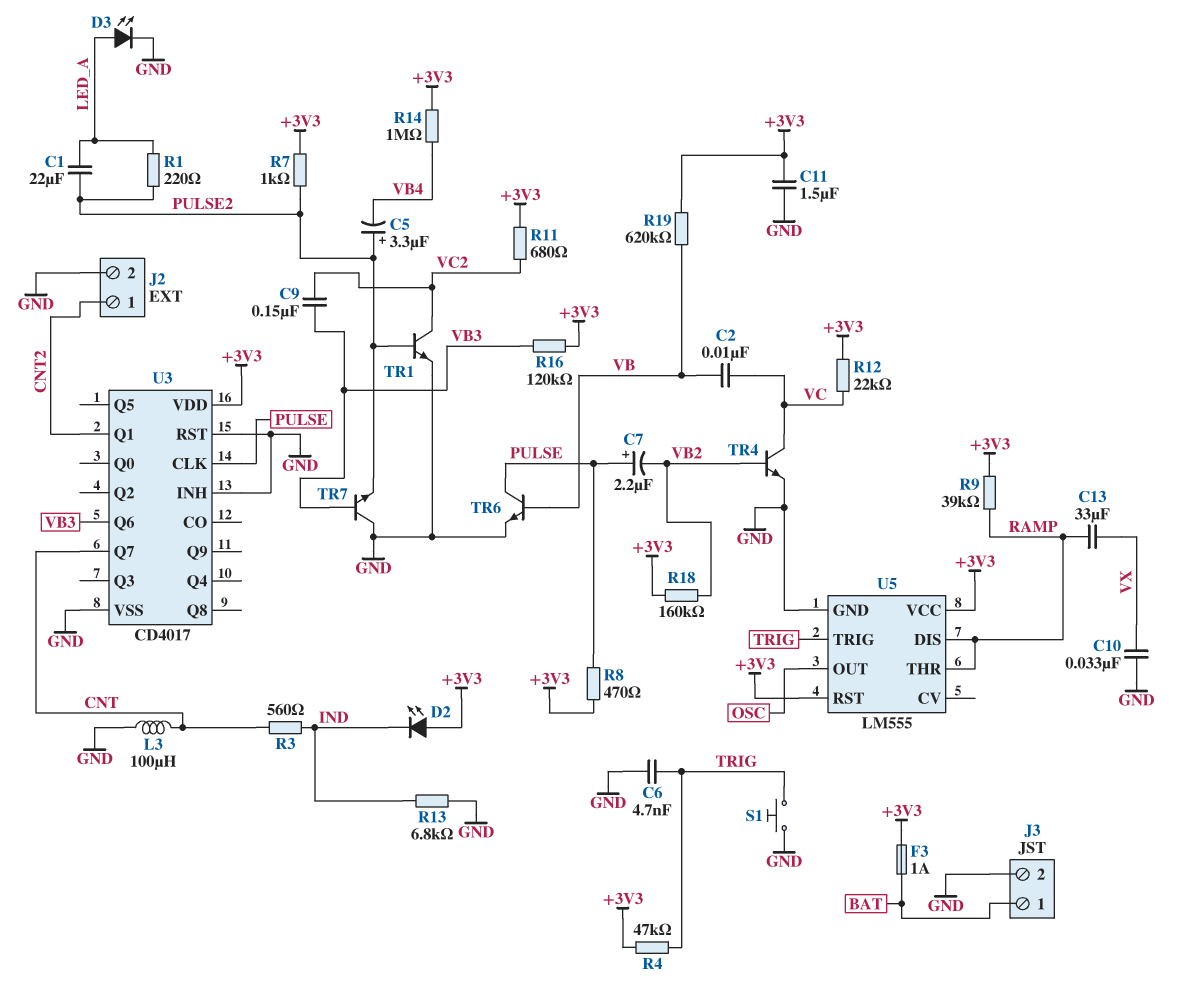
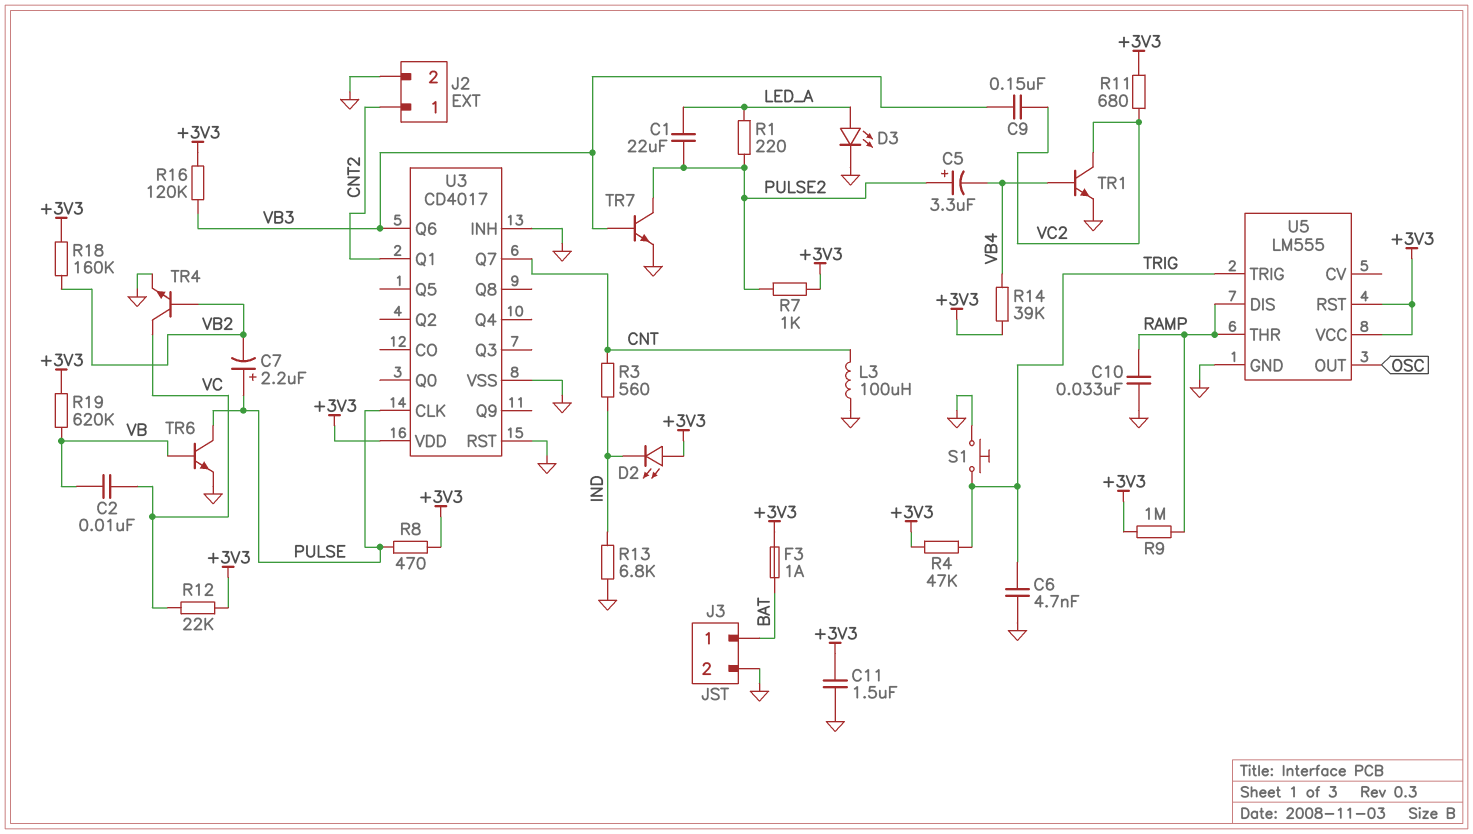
C10: 33nF (GND, VX) -> 33nF (GND, RAMP)
C13: 33uF (RAMP, VX) -> none
R9: 39k (+3V3, RAMP) -> 1M (+3V3, RAMP)
R14: 1M (+3V3, VB4) -> 39k (+3V3, VB4)
TR1: NPN (B PULSE2, C VC2, E GND) -> NPN (B VB4, C VC2, E GND)
TR7: NPN (B VB3, C GND, E PULSE2) -> NPN (B VB3, C PULSE2, E GND)

